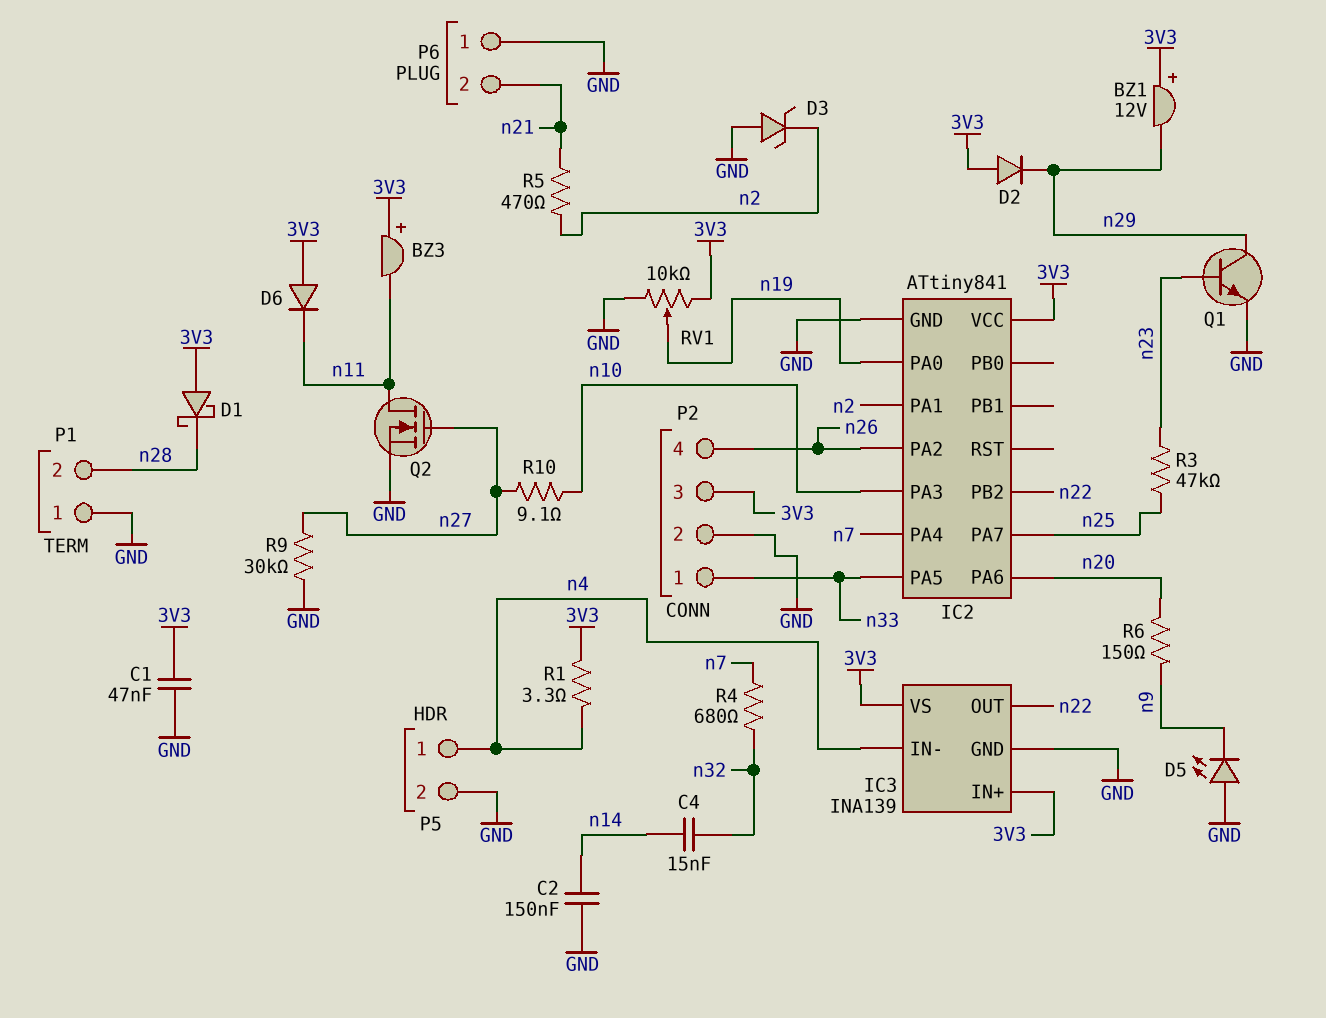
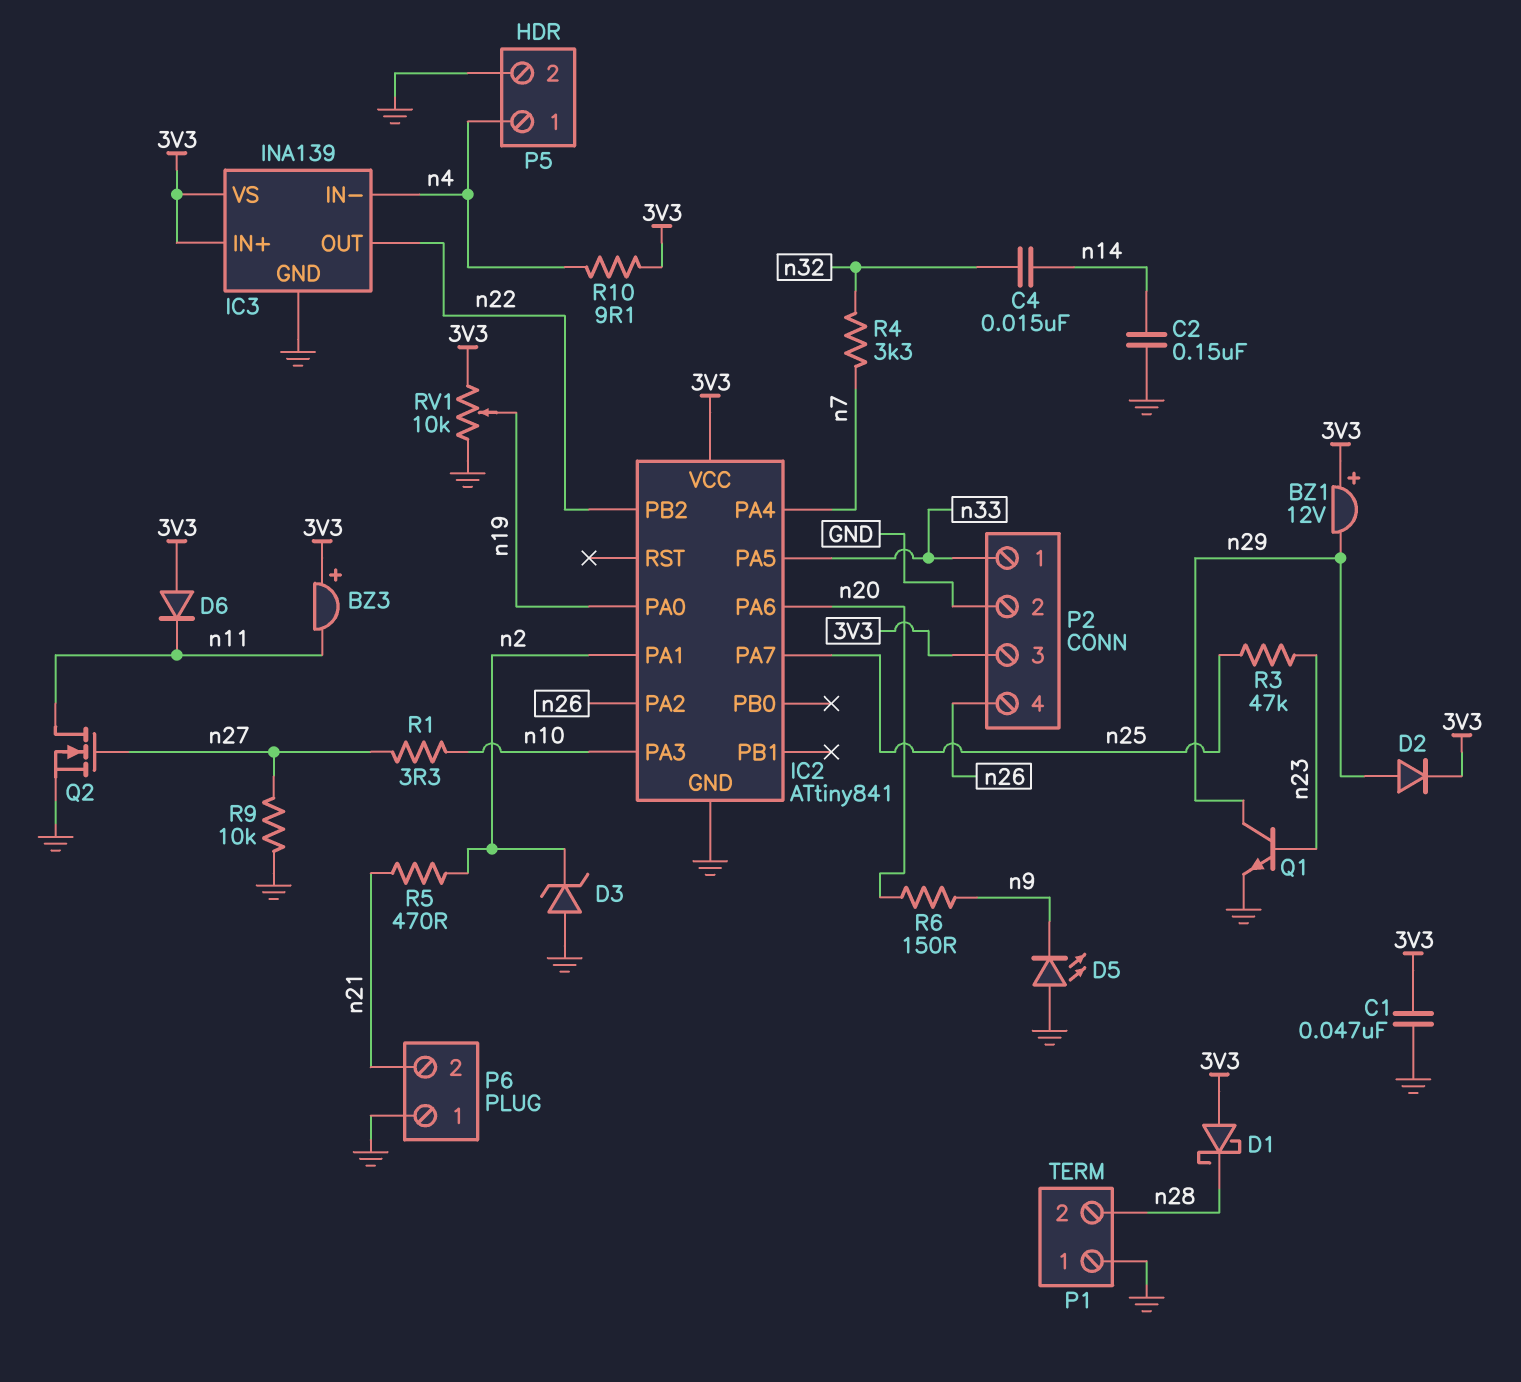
D2: diode (A 3V3, K n29) -> diode (A n29, K 3V3)
R1: 3.3 (3V3, n4) -> 3.3 (n10, n27)
R4: 680 (n7, n32) -> 3.3k (n7, n32)
R9: 30k (GND, n27) -> 10k (GND, n27)
R10: 9.1 (n10, n27) -> 9.1 (3V3, n4)

